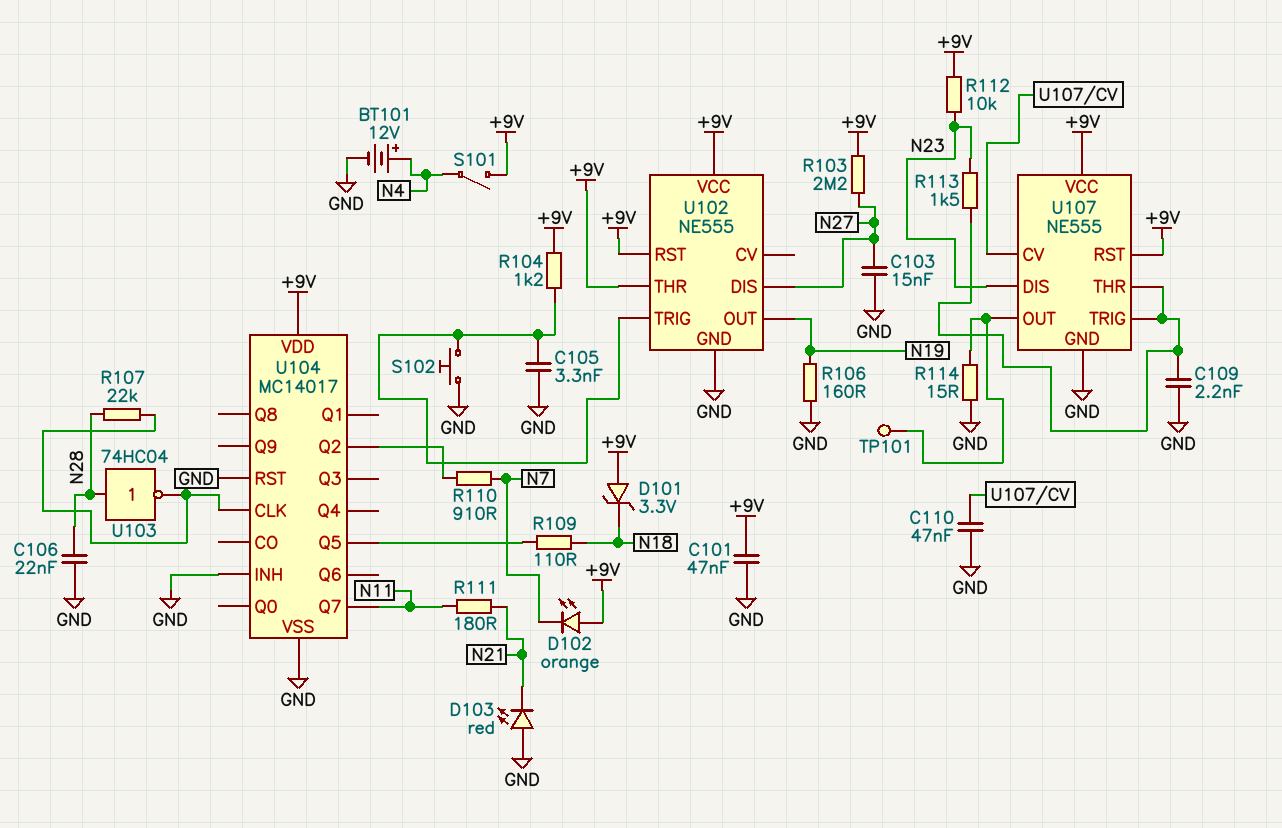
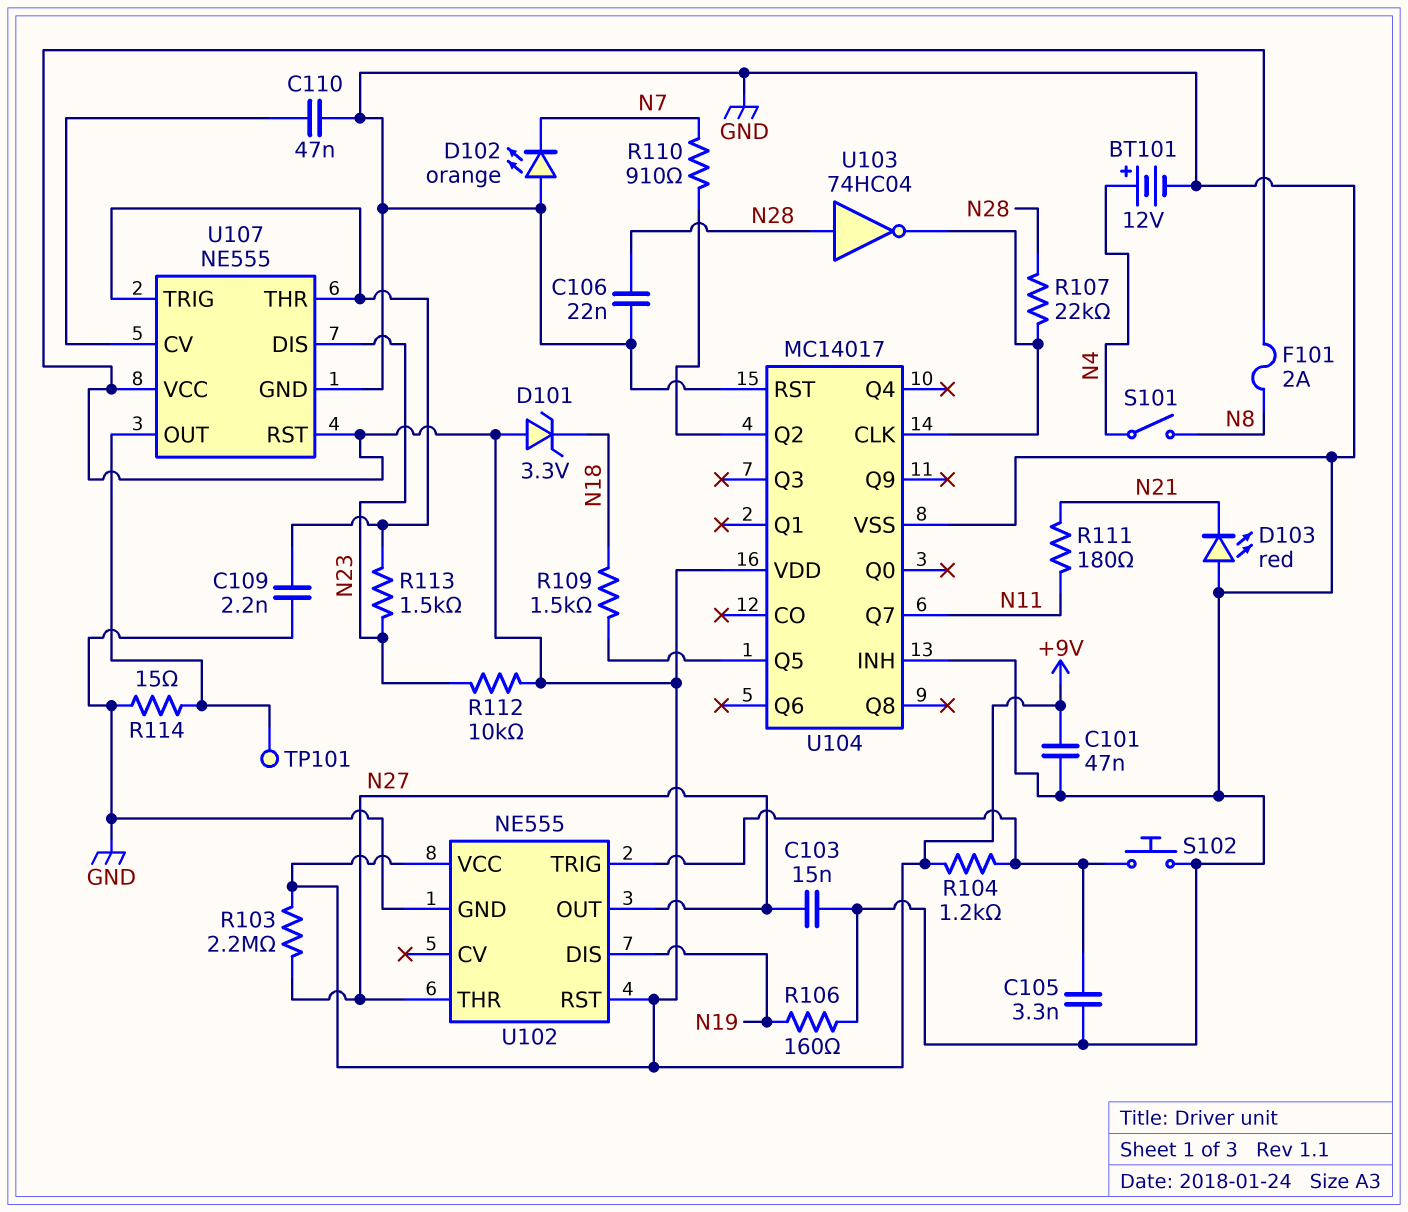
D102: LED orange (A +9V, K N7) -> LED orange (A GND, K N7)
F101: none -> 2A (+9V, N8)
R109: 110 (N18, U104/Q5) -> 1.5k (N18, U104/Q5)
S101: switch (+9V, N4) -> switch (N4, N8)
U102 pin DIS: N27 -> N19
U102 pin OUT: N19 -> N27
U102 pin THR: +9V -> N27

